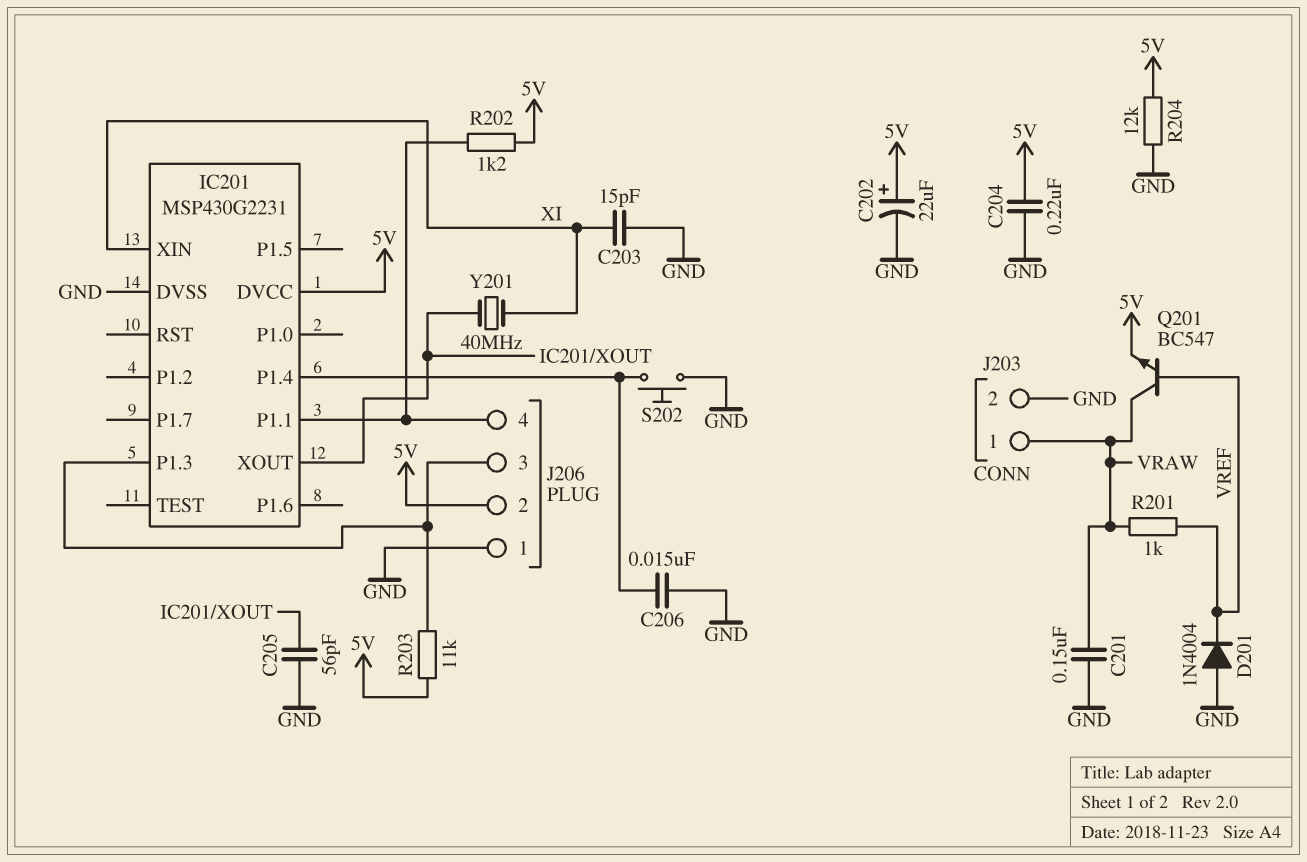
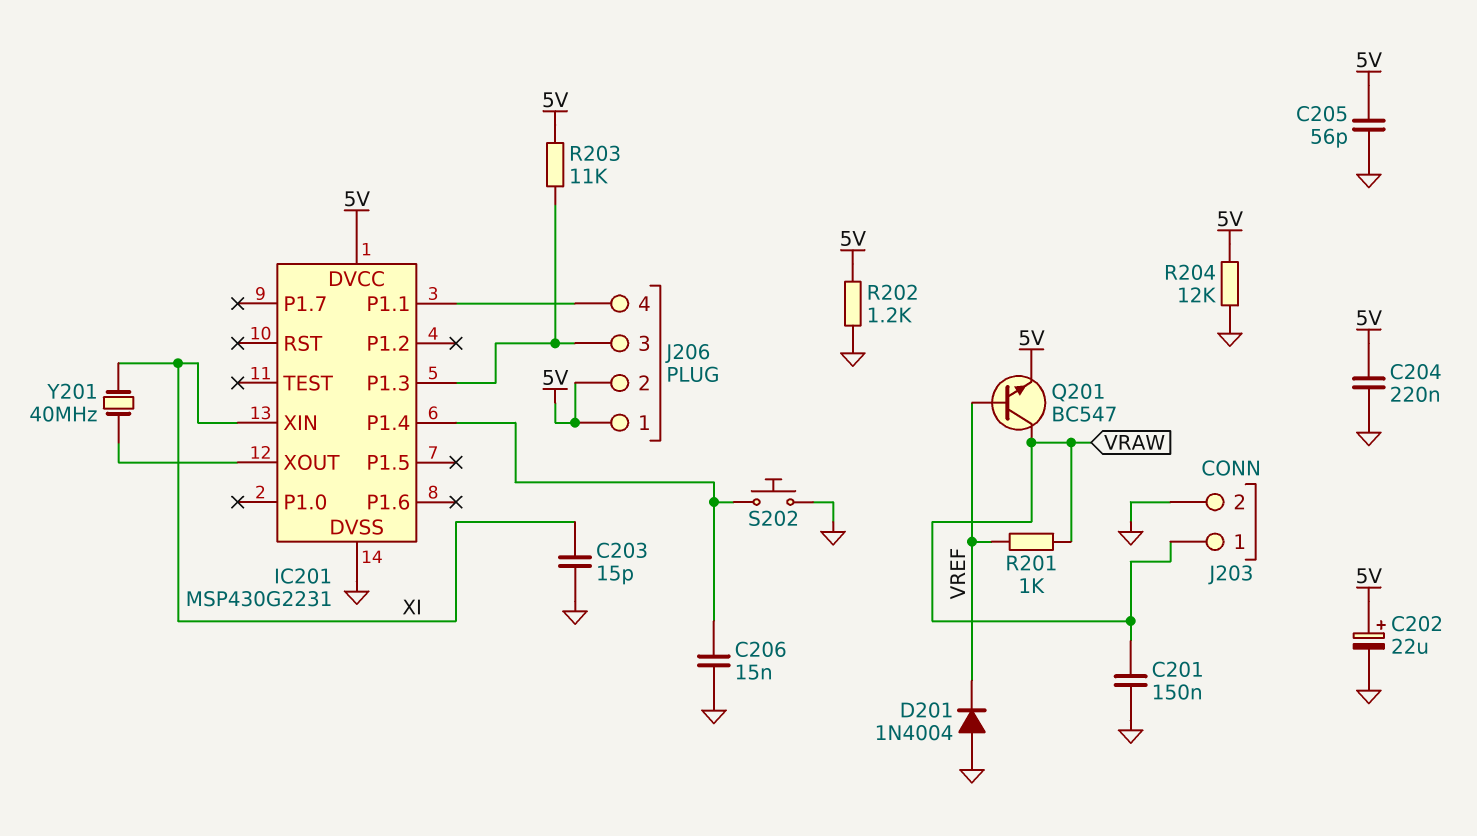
C205: 56pF (GND, IC201/XOUT) -> 56pF (5V, GND)
J206 pin 1: GND -> 5V
R202: 1.2k (5V, IC201/P1.1) -> 1.2k (5V, GND)

